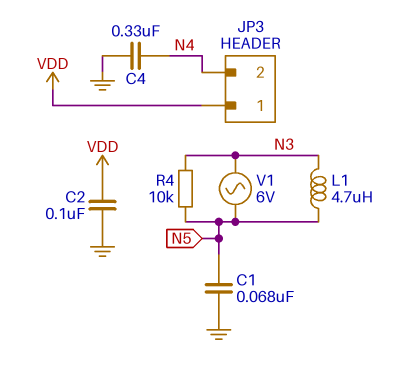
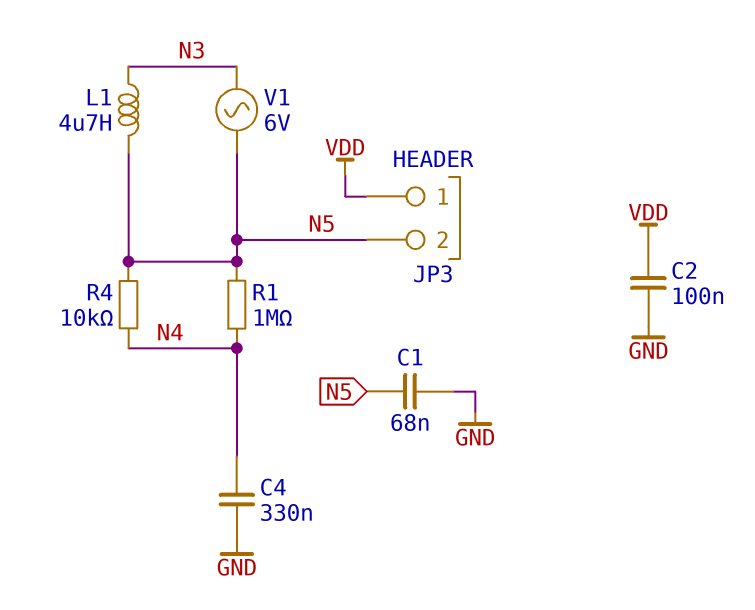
JP3 pin 2: N4 -> N5
R1: none -> 1M (N4, N5)
R4: 10k (N3, N5) -> 10k (N4, N5)

